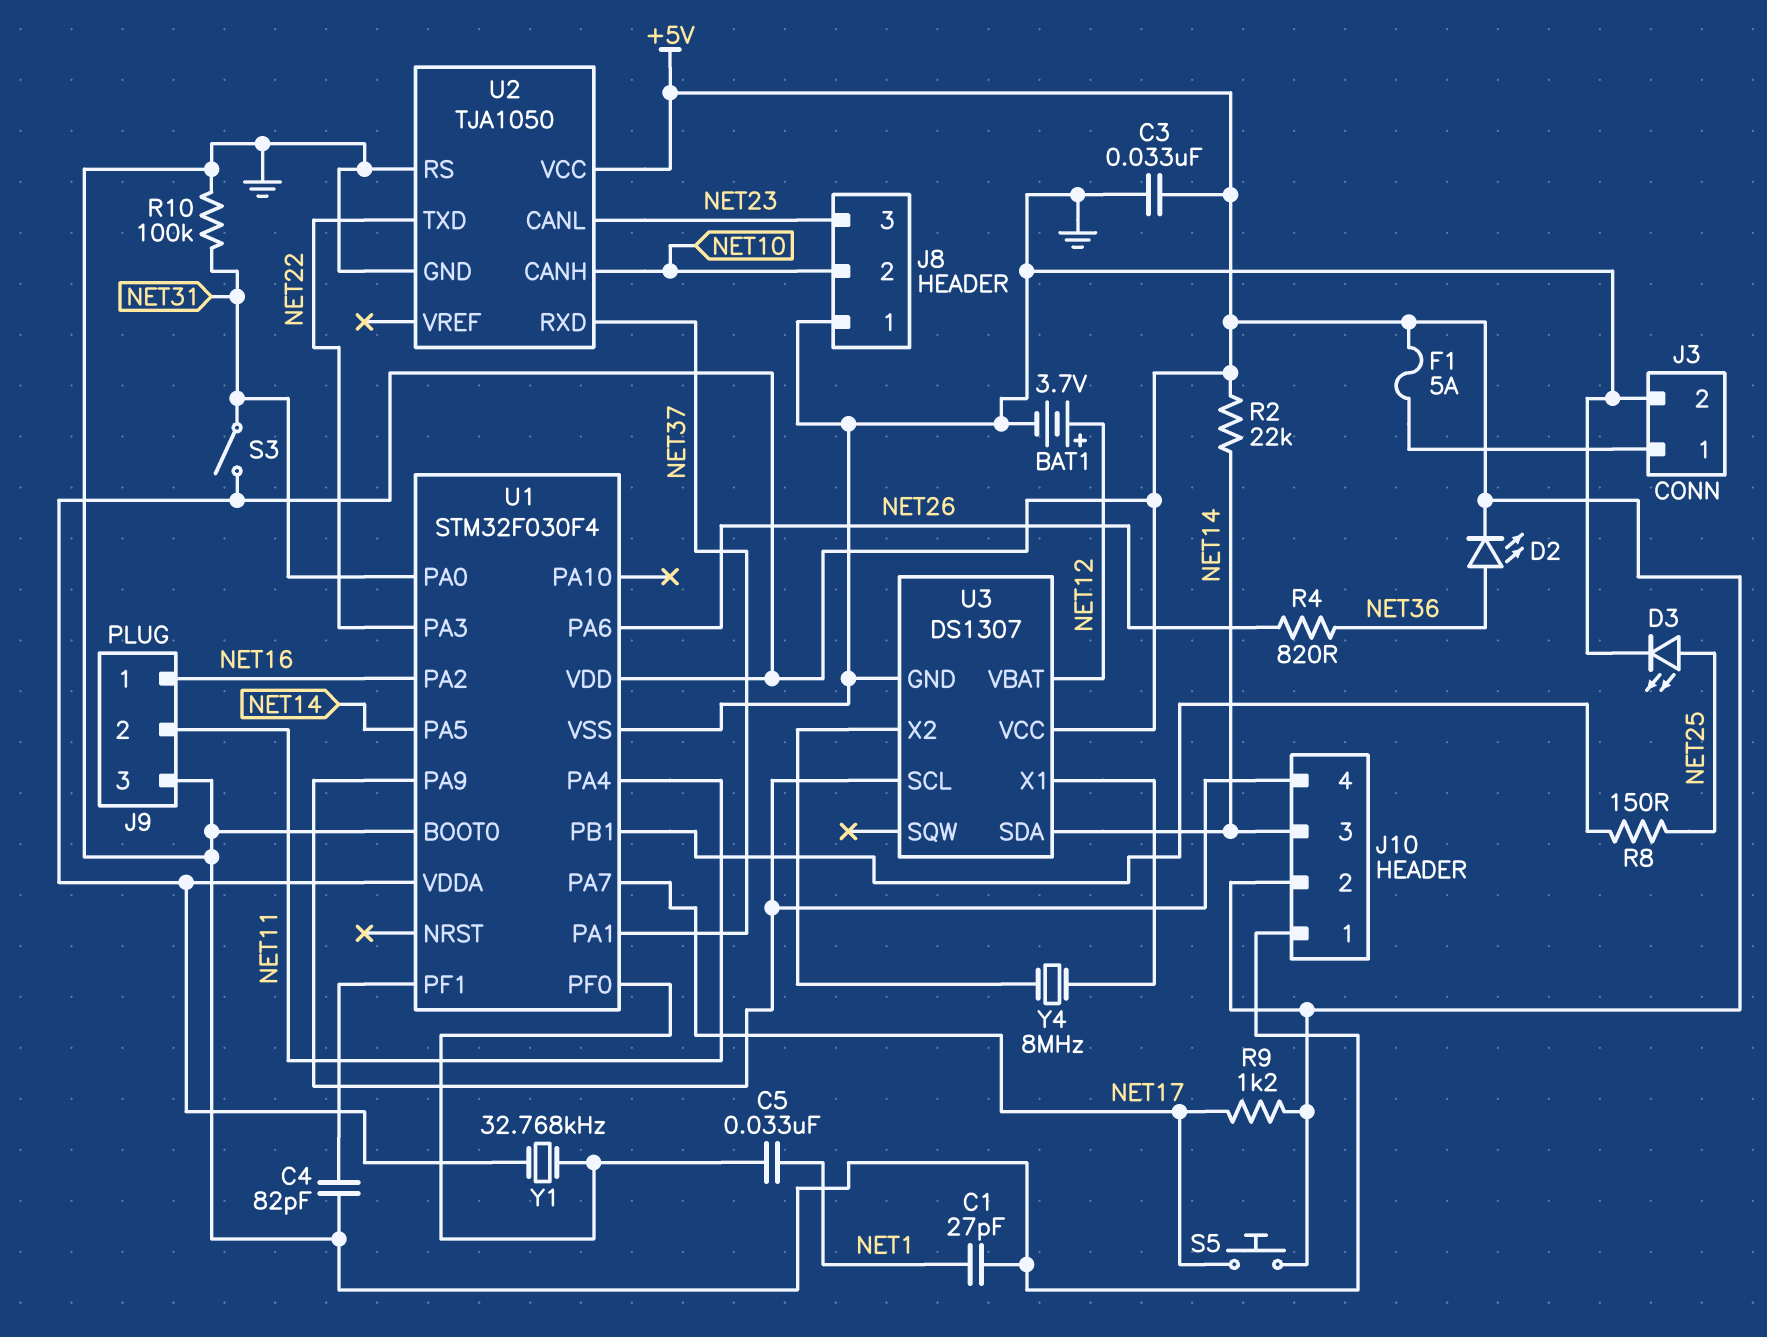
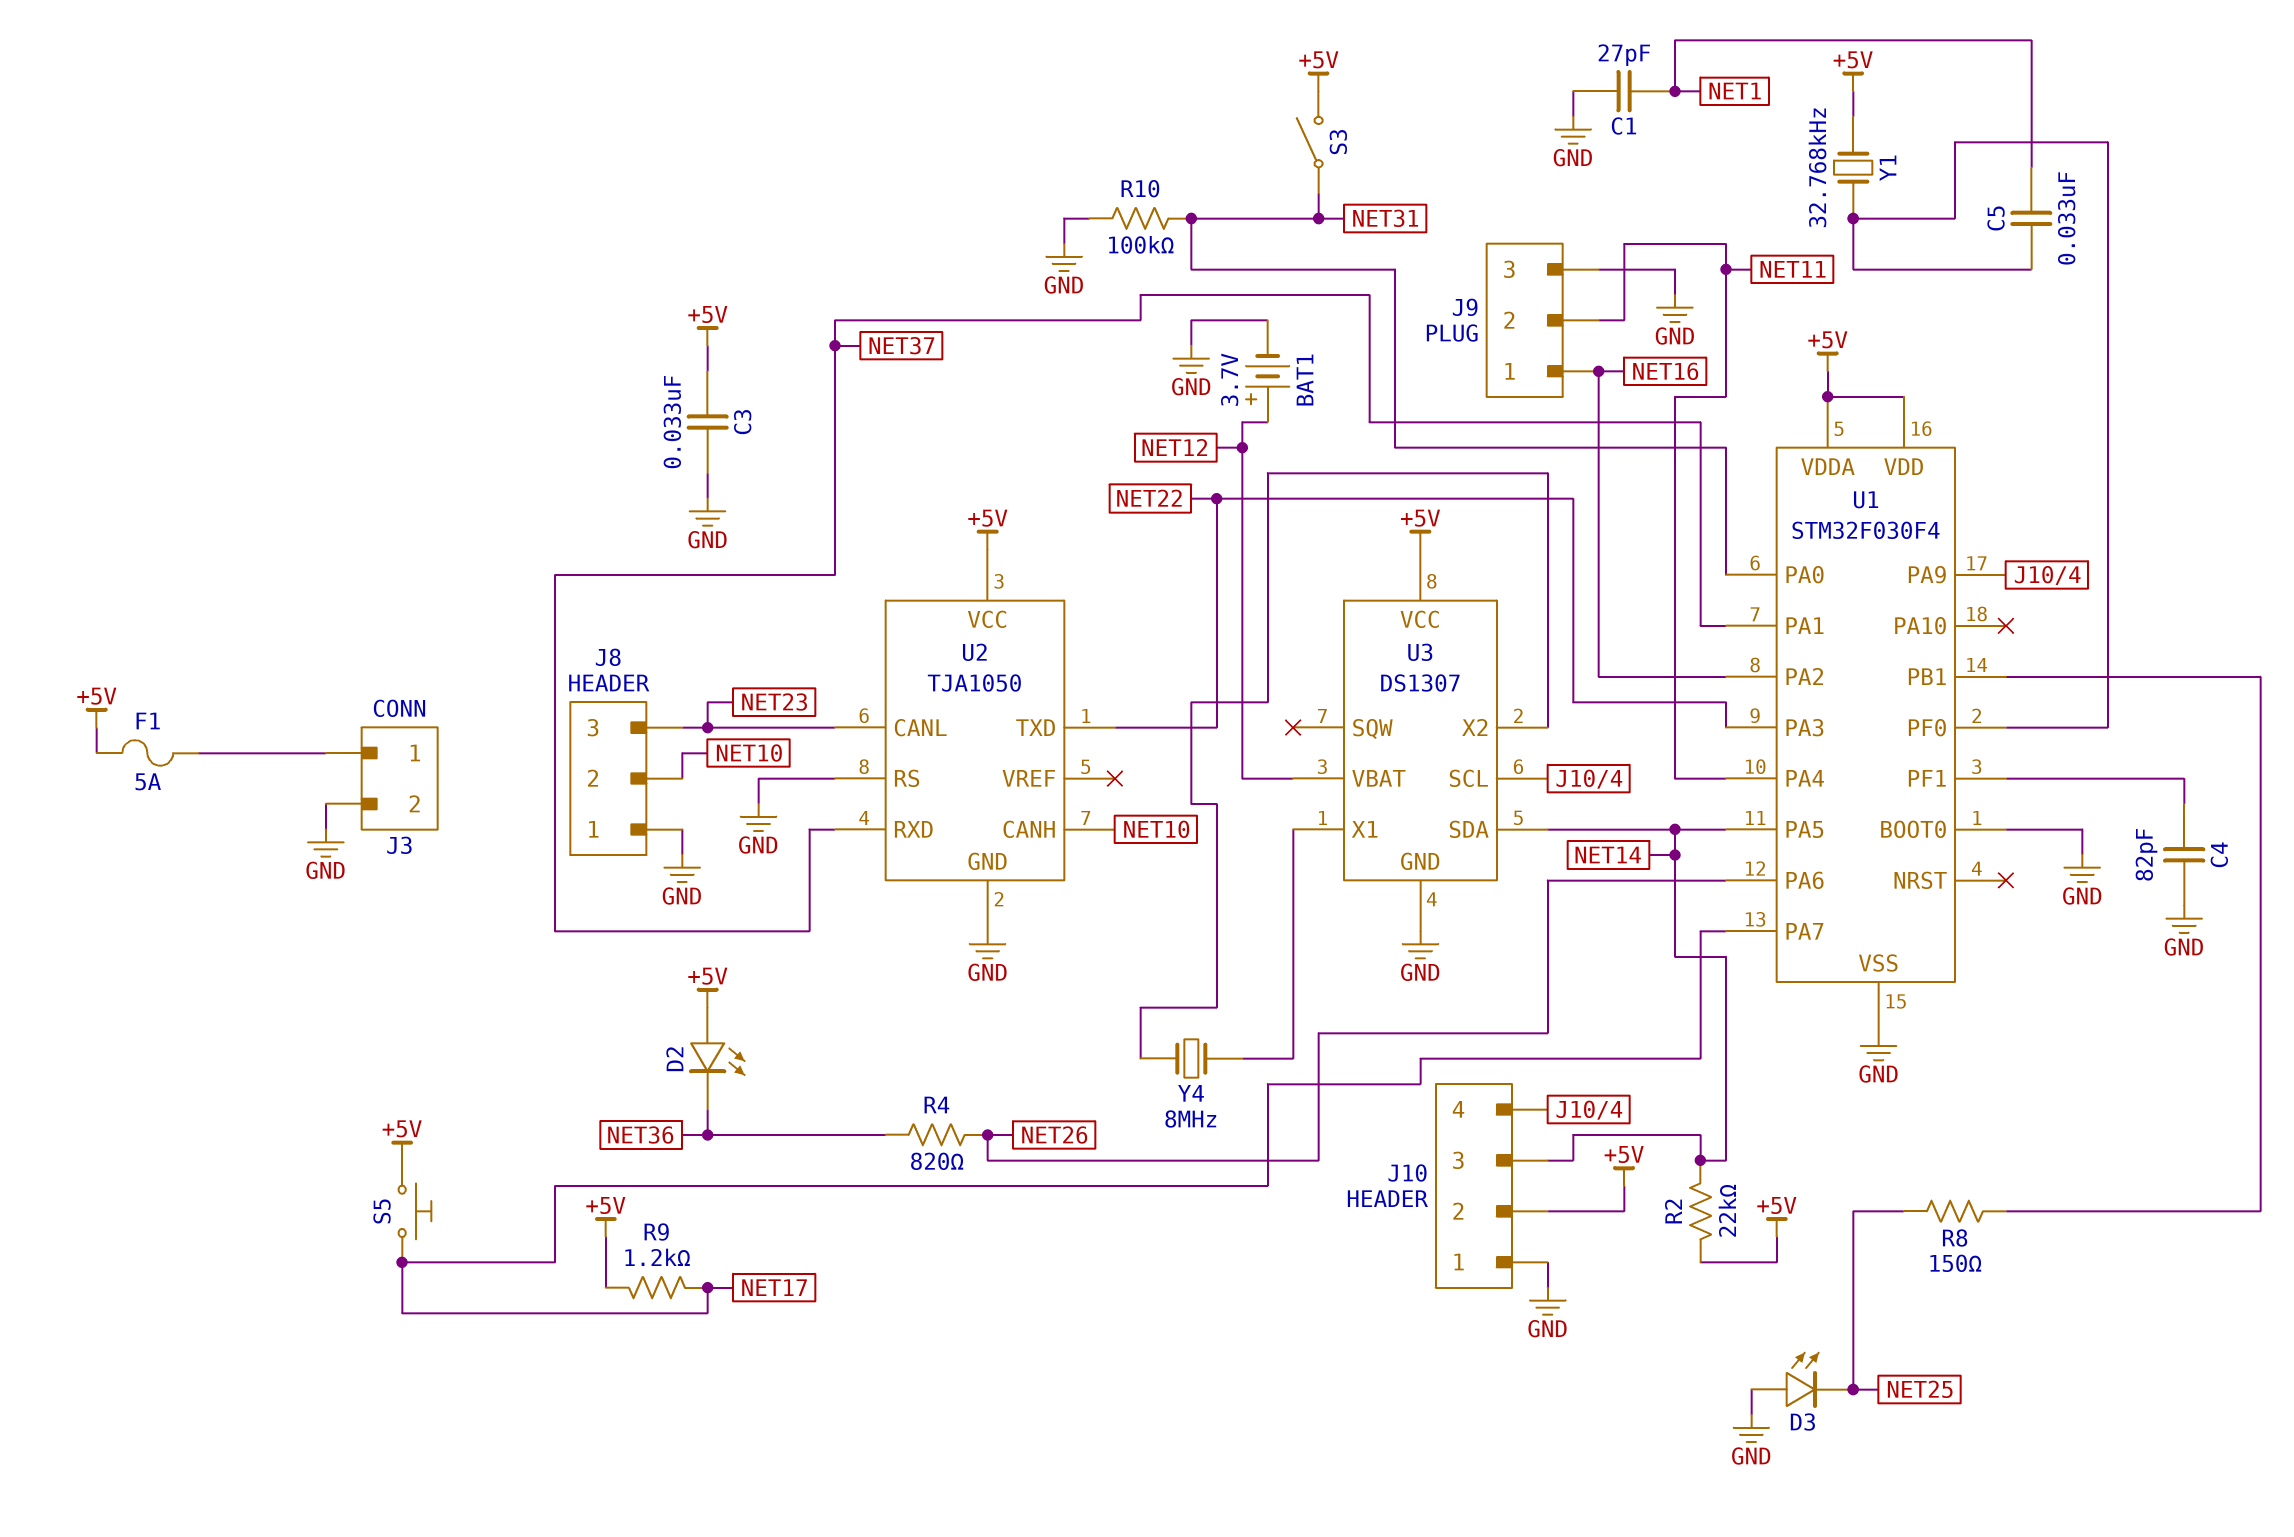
D2: LED (A NET36, K +5V) -> LED (A +5V, K NET36)
D3: LED (A NET25, K GND) -> LED (A GND, K NET25)

